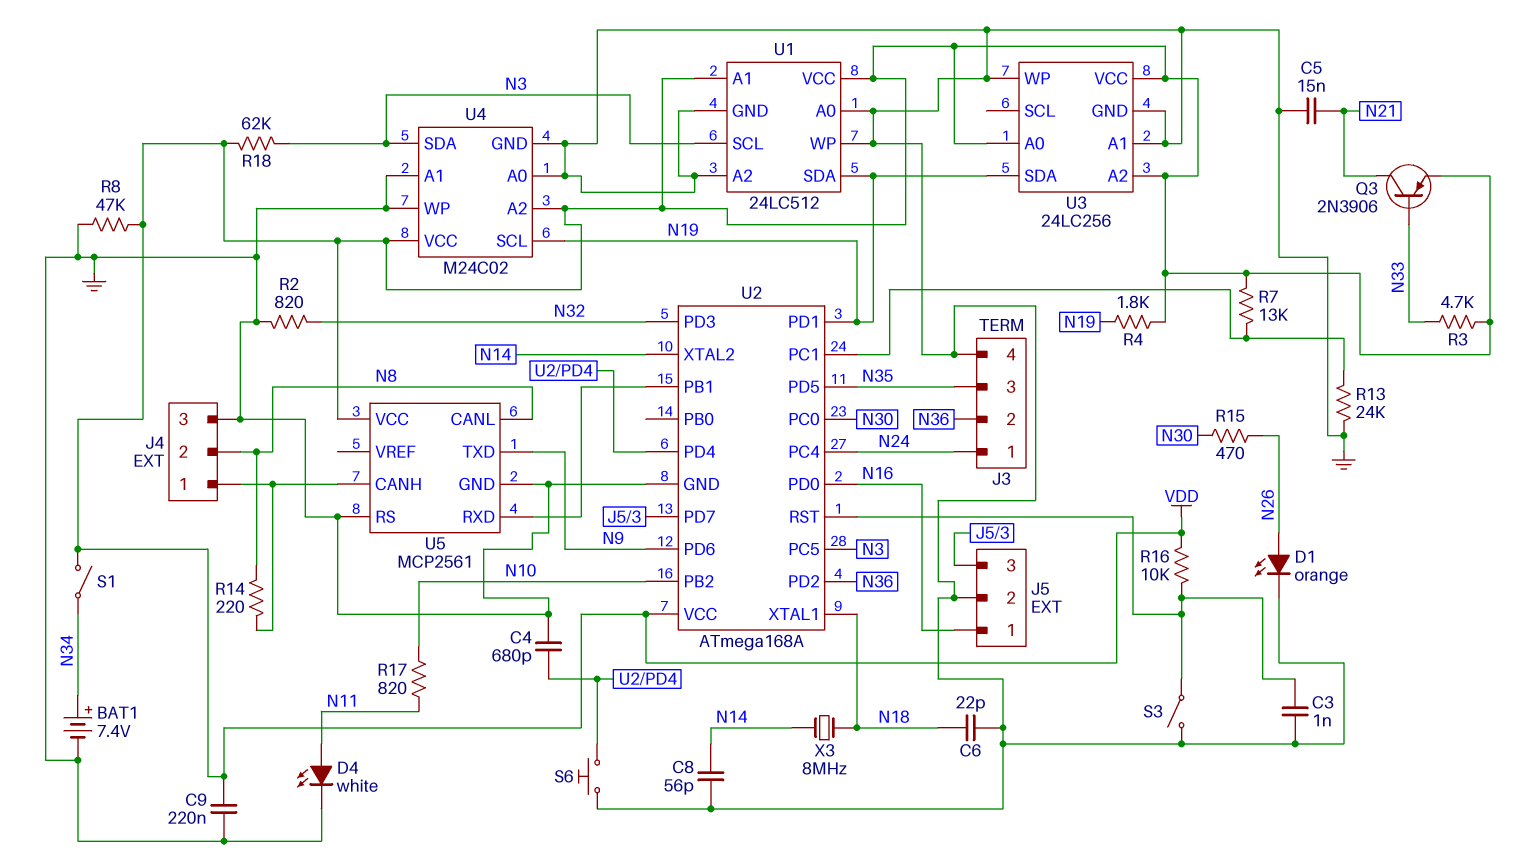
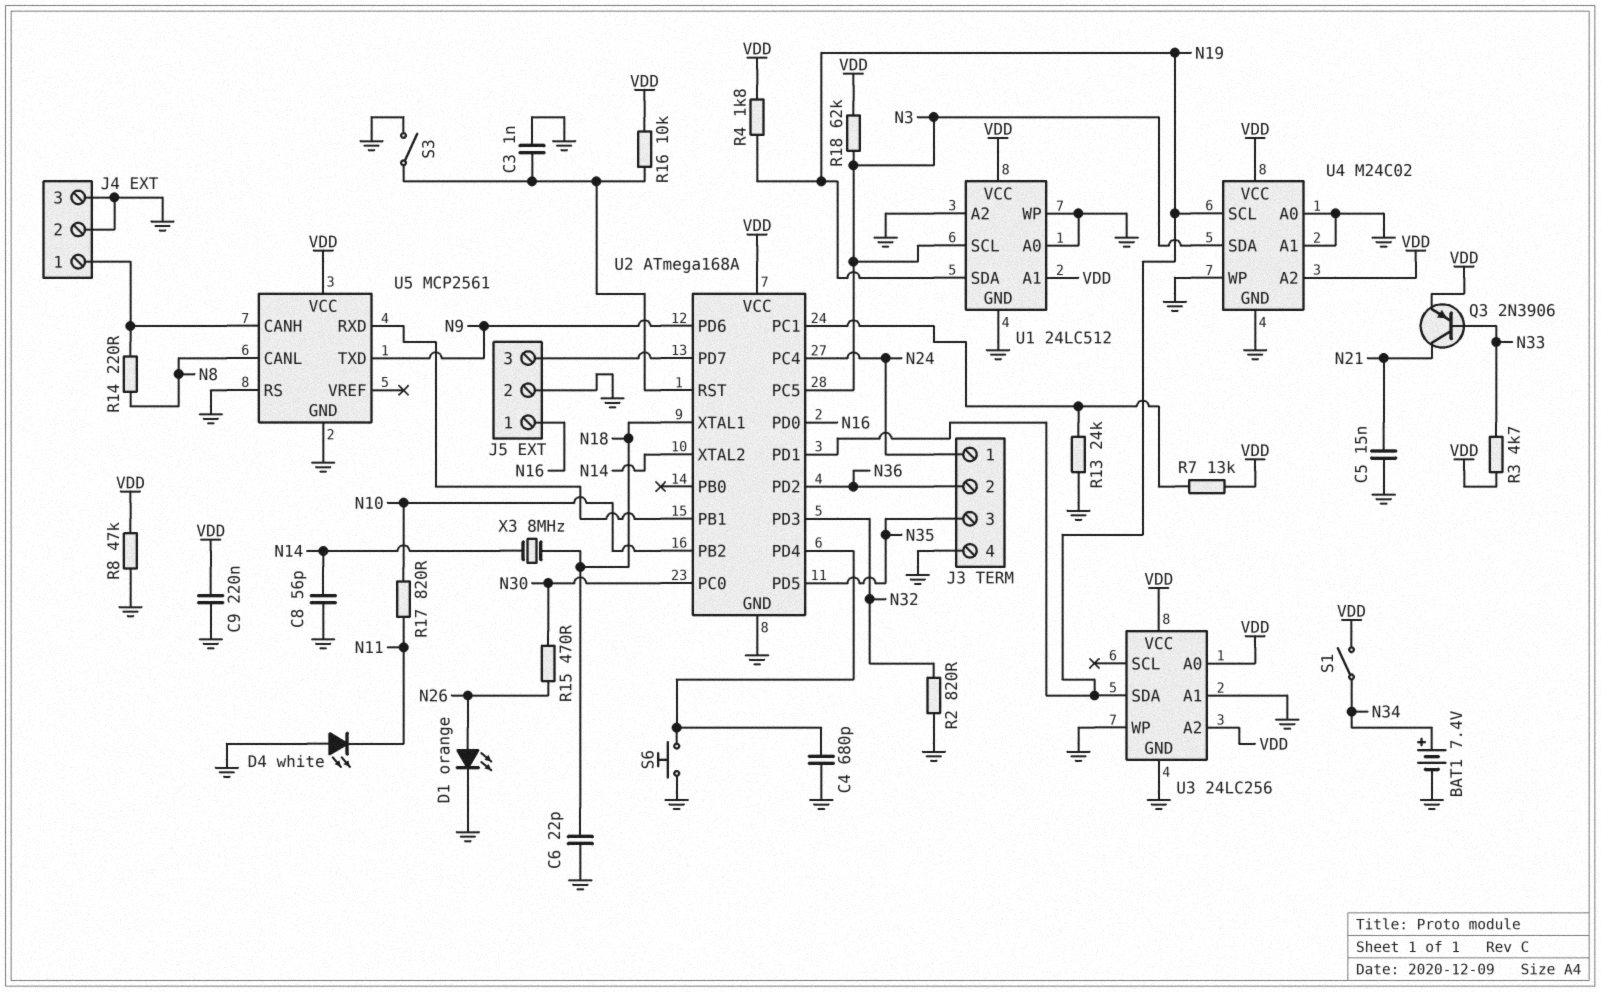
D4: LED white (A N11, K GND) -> LED white (A GND, K N11)
J4 pin 2: N8 -> GND

